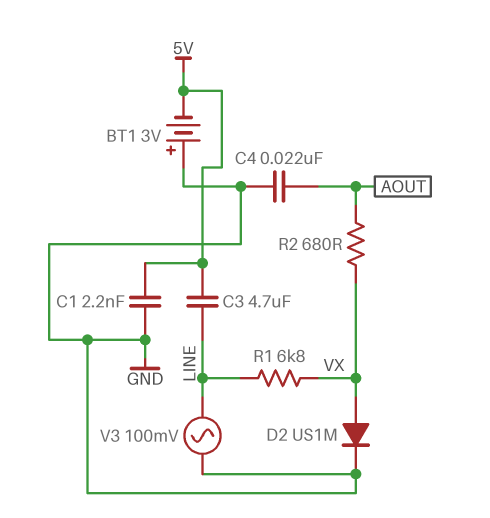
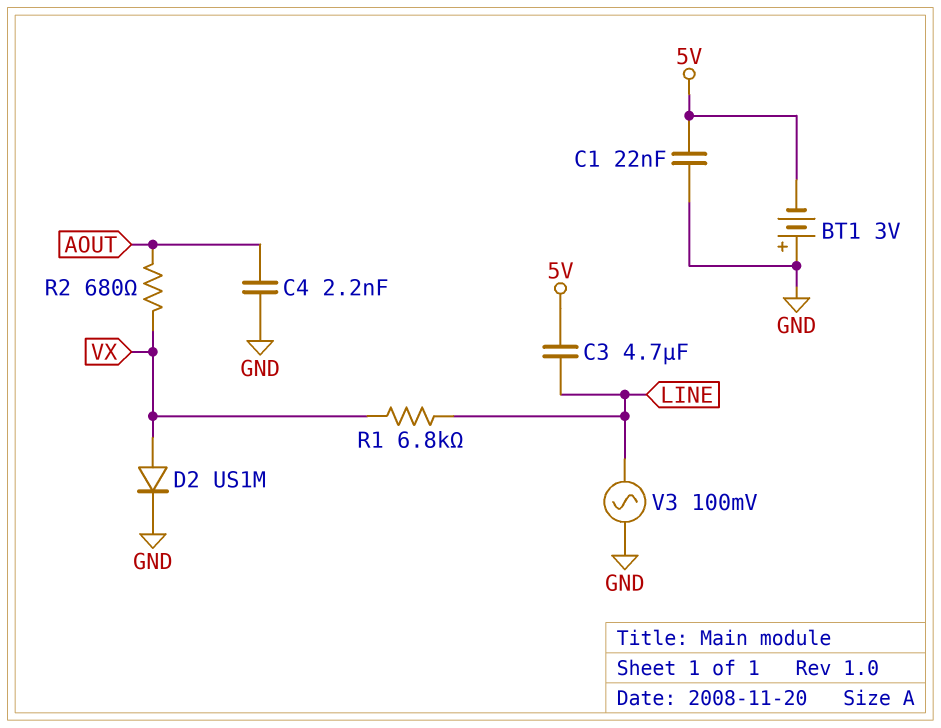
C1: 2.2nF (5V, GND) -> 22nF (5V, GND)
C4: 22nF (AOUT, GND) -> 2.2nF (AOUT, GND)

